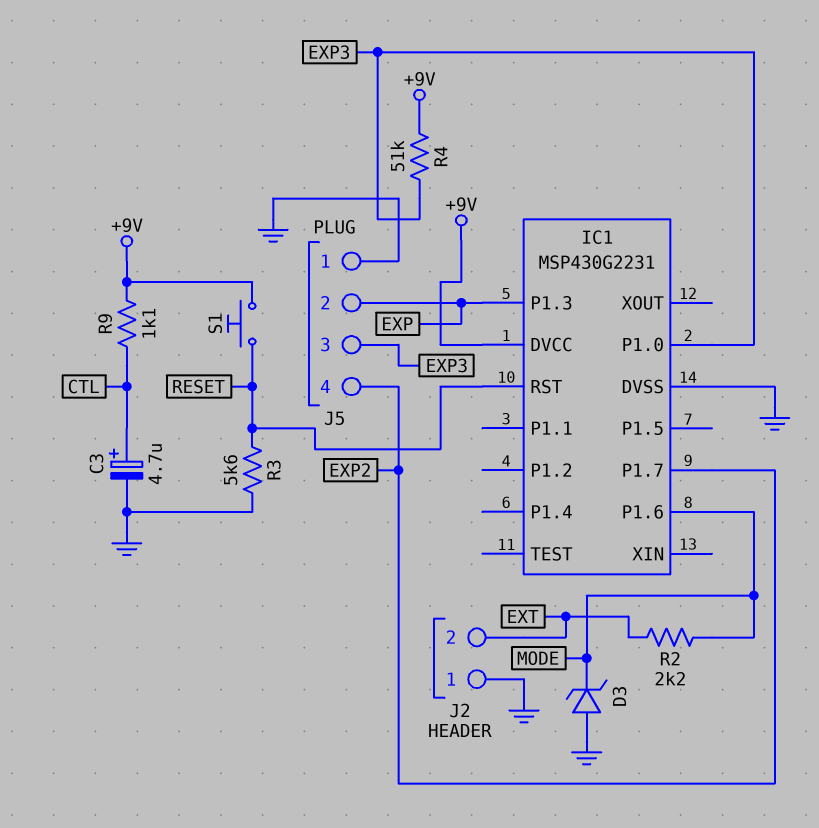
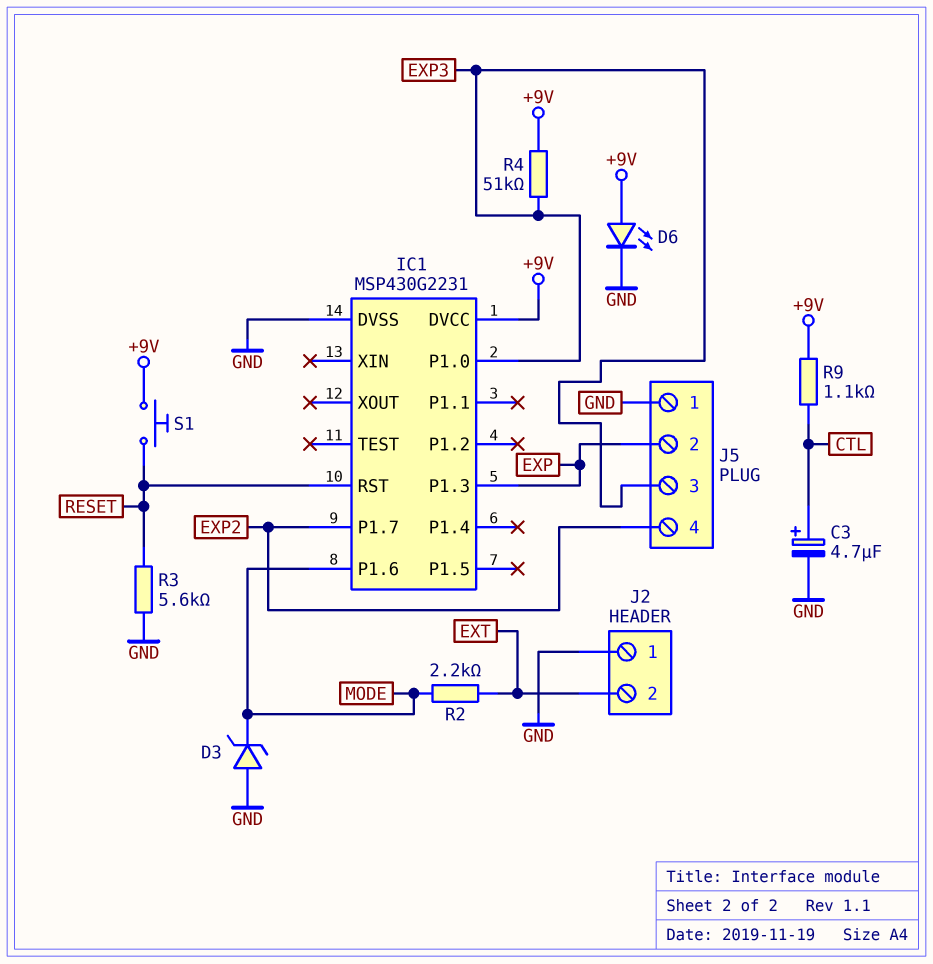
D6: none -> LED (A +9V, K GND)

